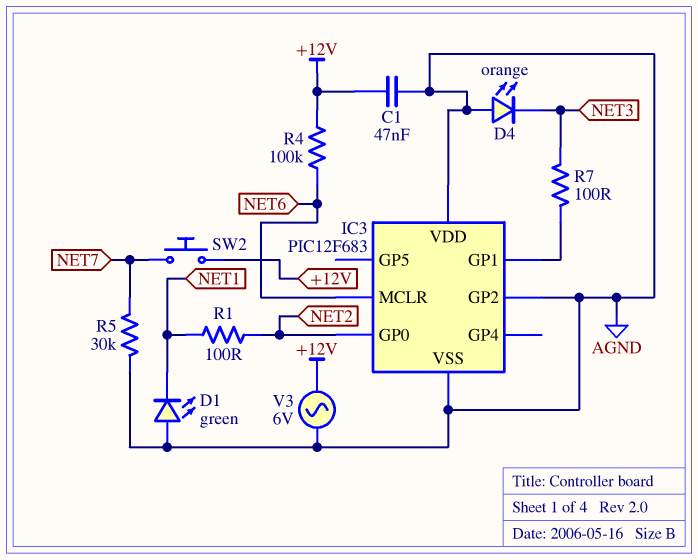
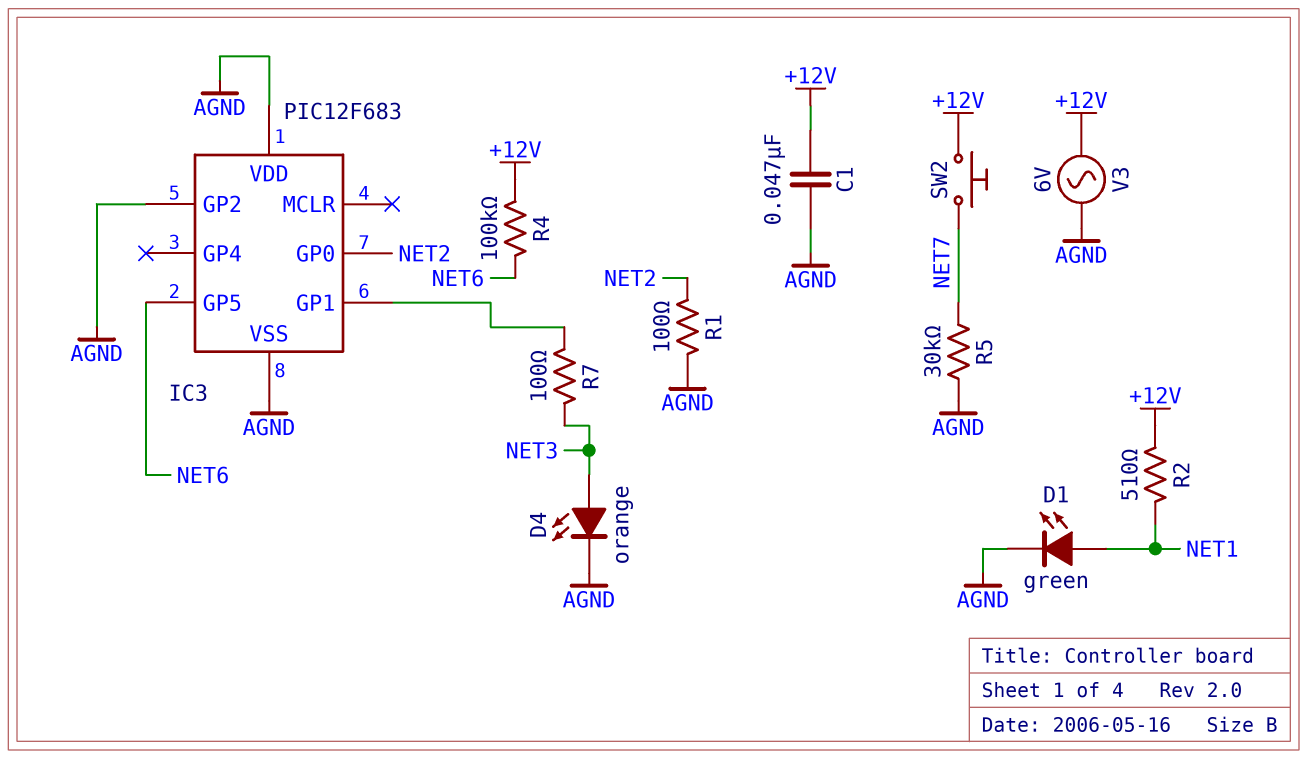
D1: LED green (A AGND, K NET1) -> LED green (A NET1, K AGND)
D4: LED orange (A AGND, K NET3) -> LED orange (A NET3, K AGND)
IC3 pin GP5: none -> NET6
IC3 pin MCLR: NET6 -> none
R1: 100 (NET1, NET2) -> 100 (AGND, NET2)
R2: none -> 510 (+12V, NET1)

